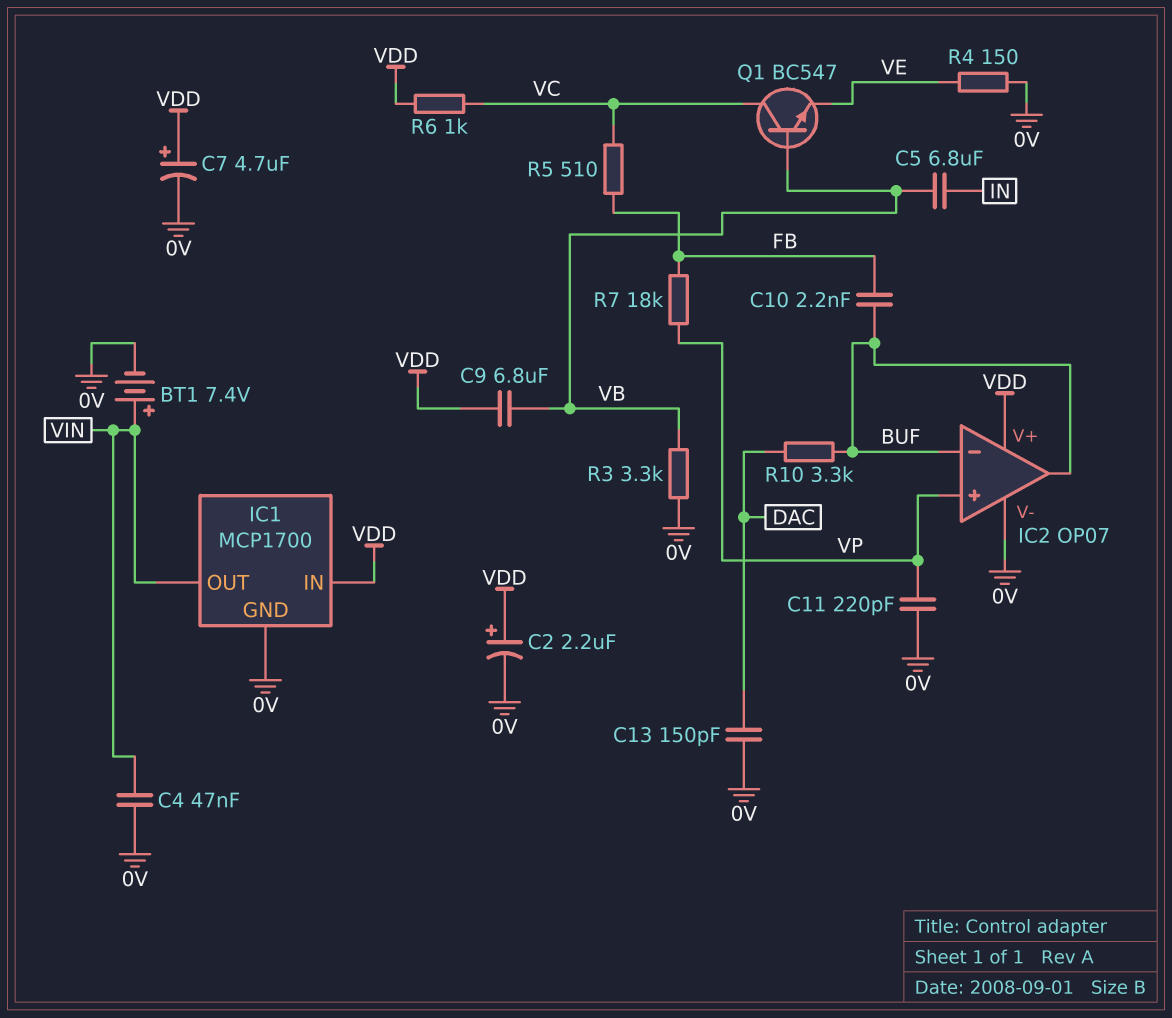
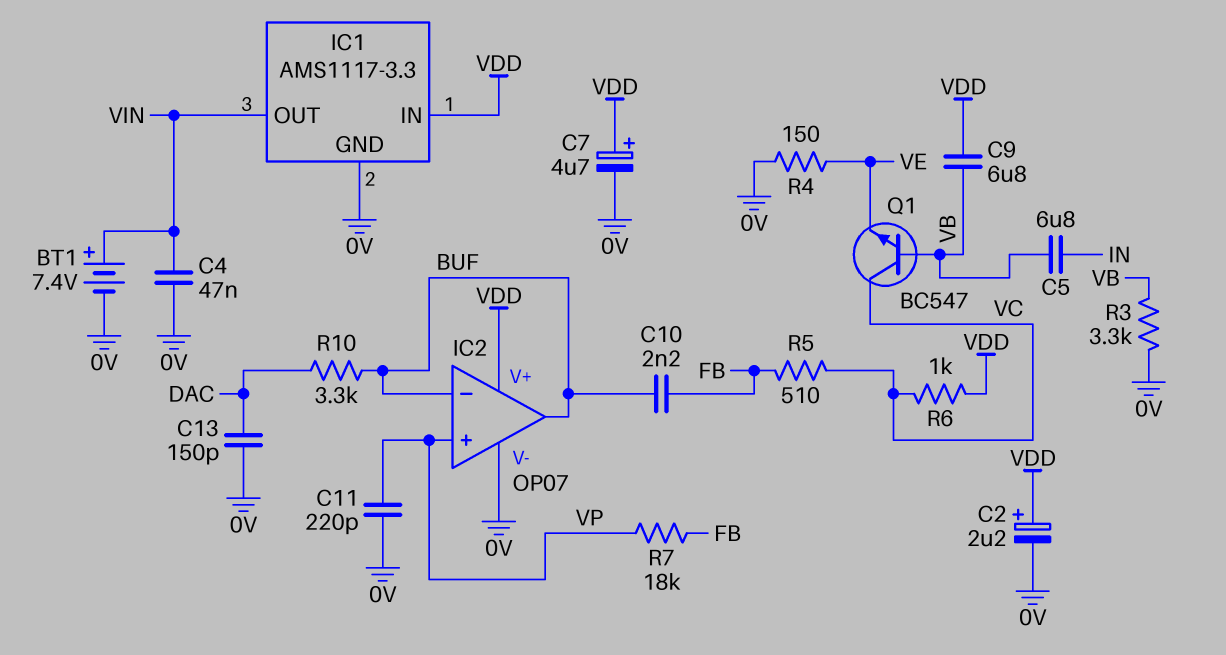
IC1: MCP1700 -> AMS1117-3.3

